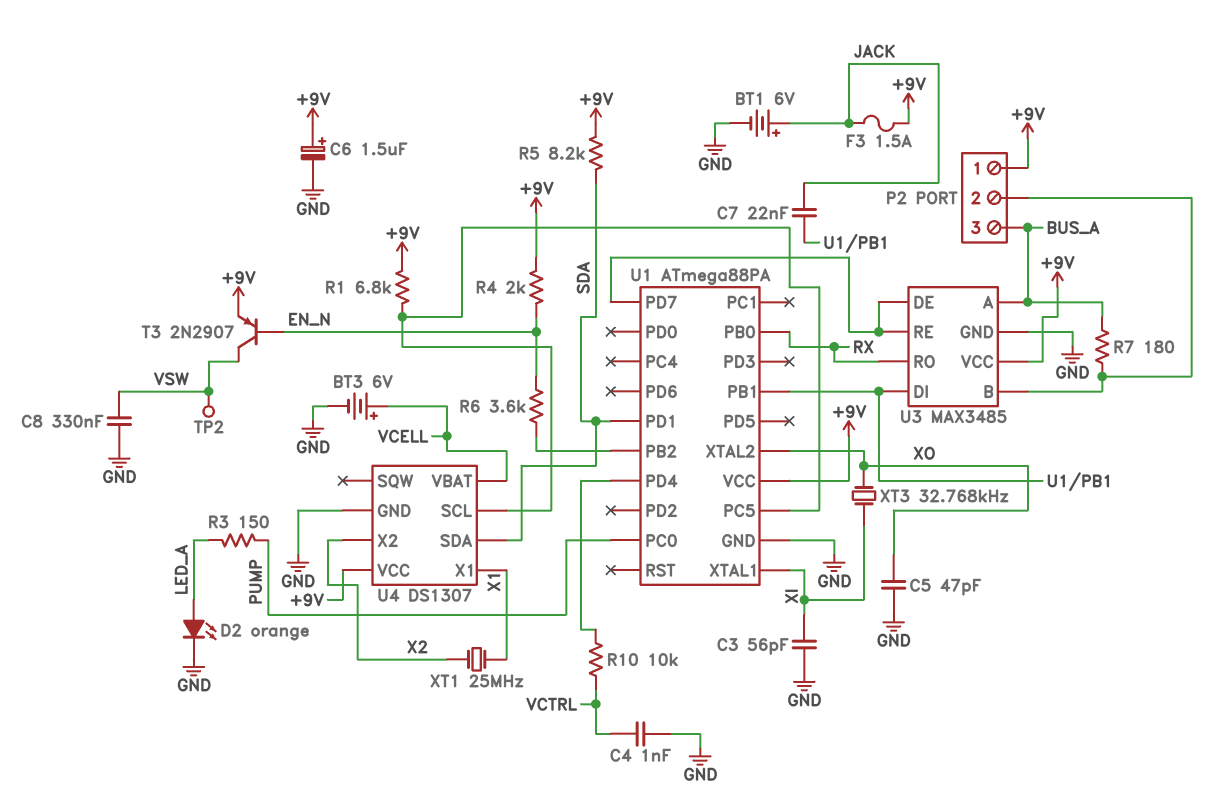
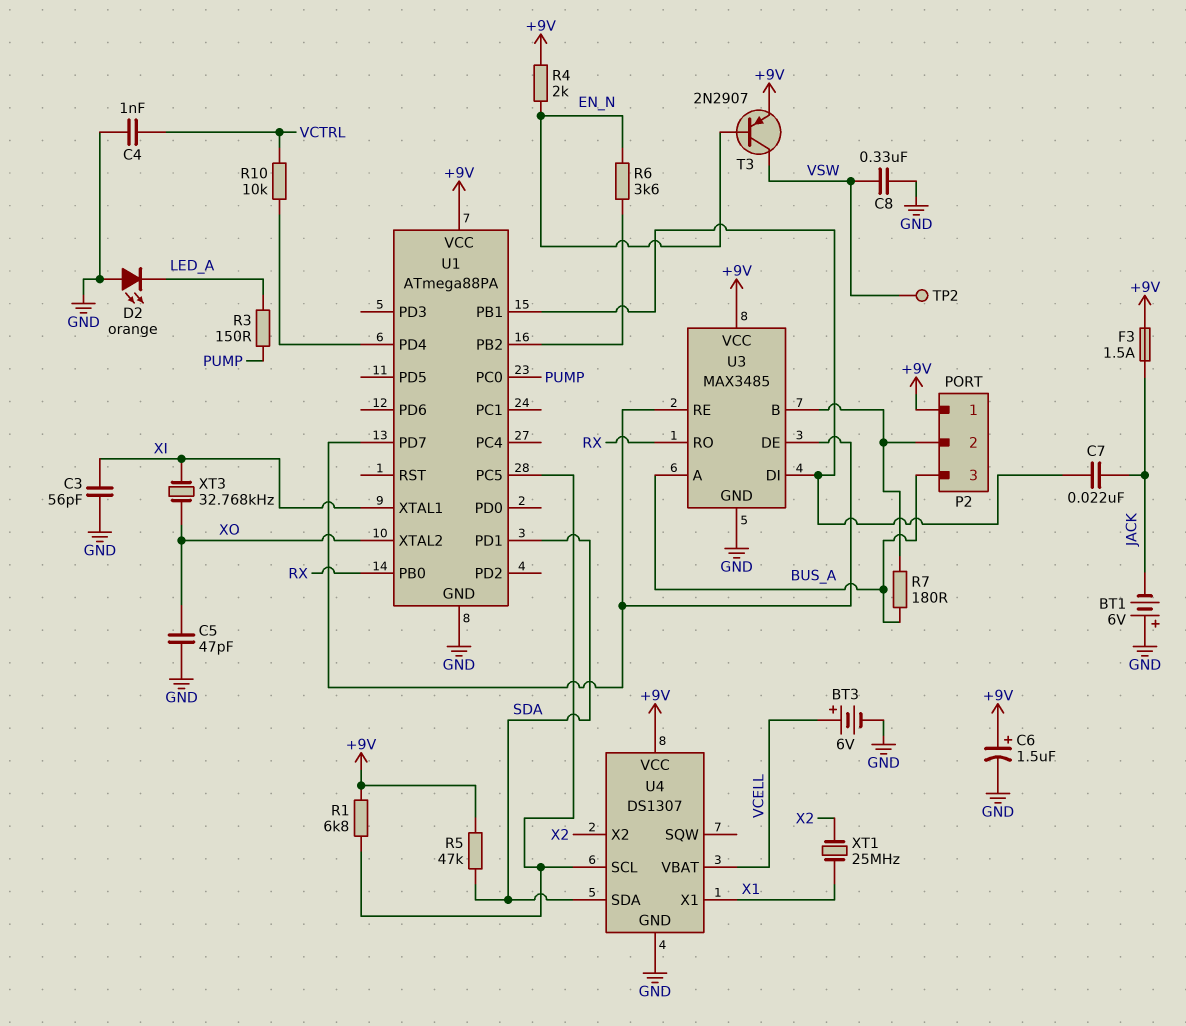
BT1: 6V (plus JACK, minus GND) -> 6V (plus GND, minus JACK)
D2: LED orange (A LED_A, K GND) -> LED orange (A GND, K LED_A)
R5: 8.2k (+9V, SDA) -> 47k (+9V, SDA)

